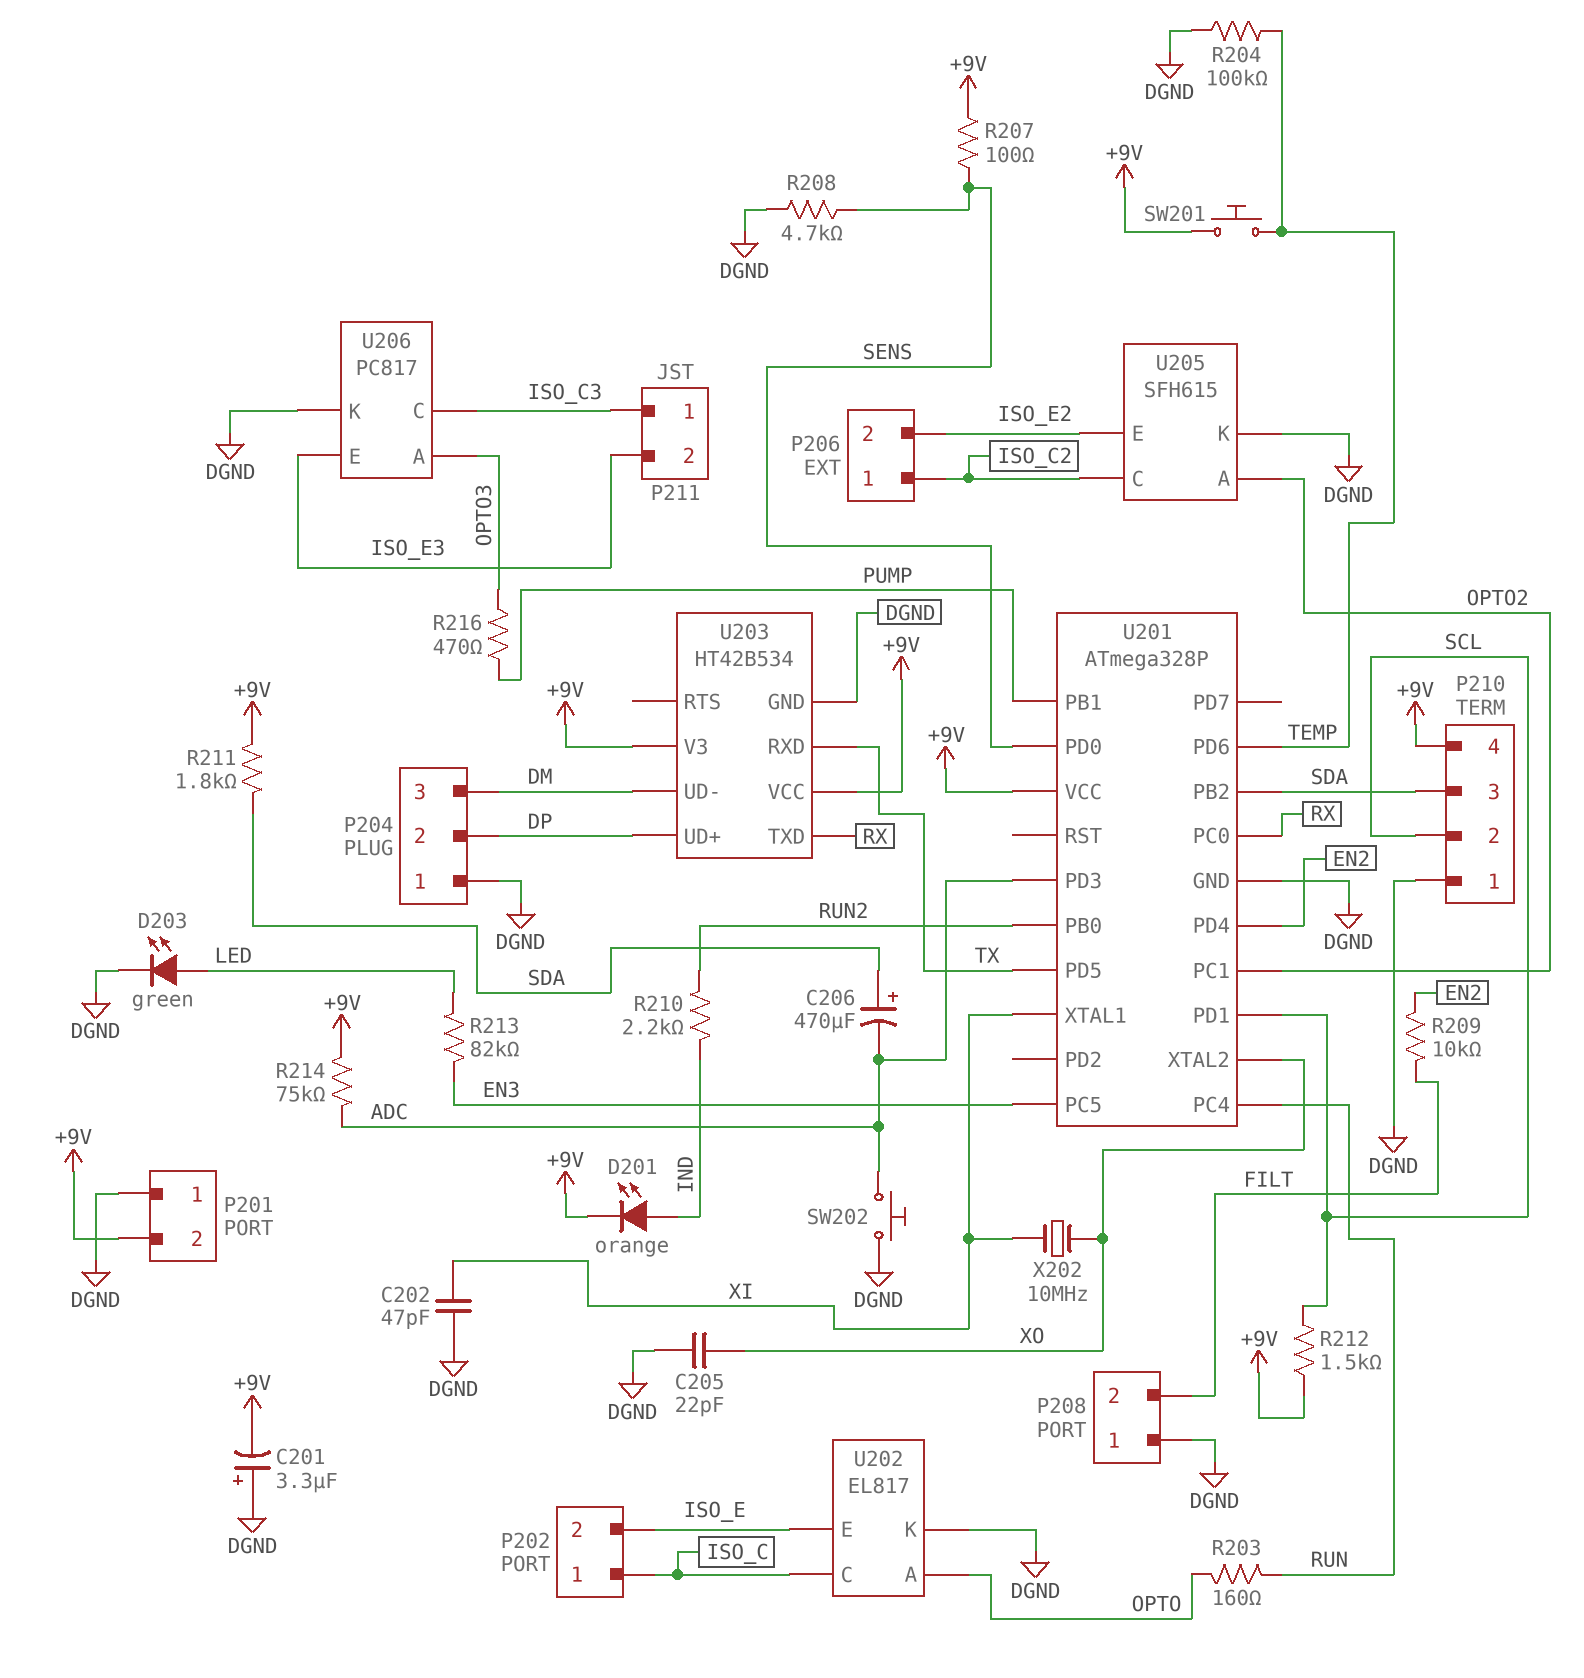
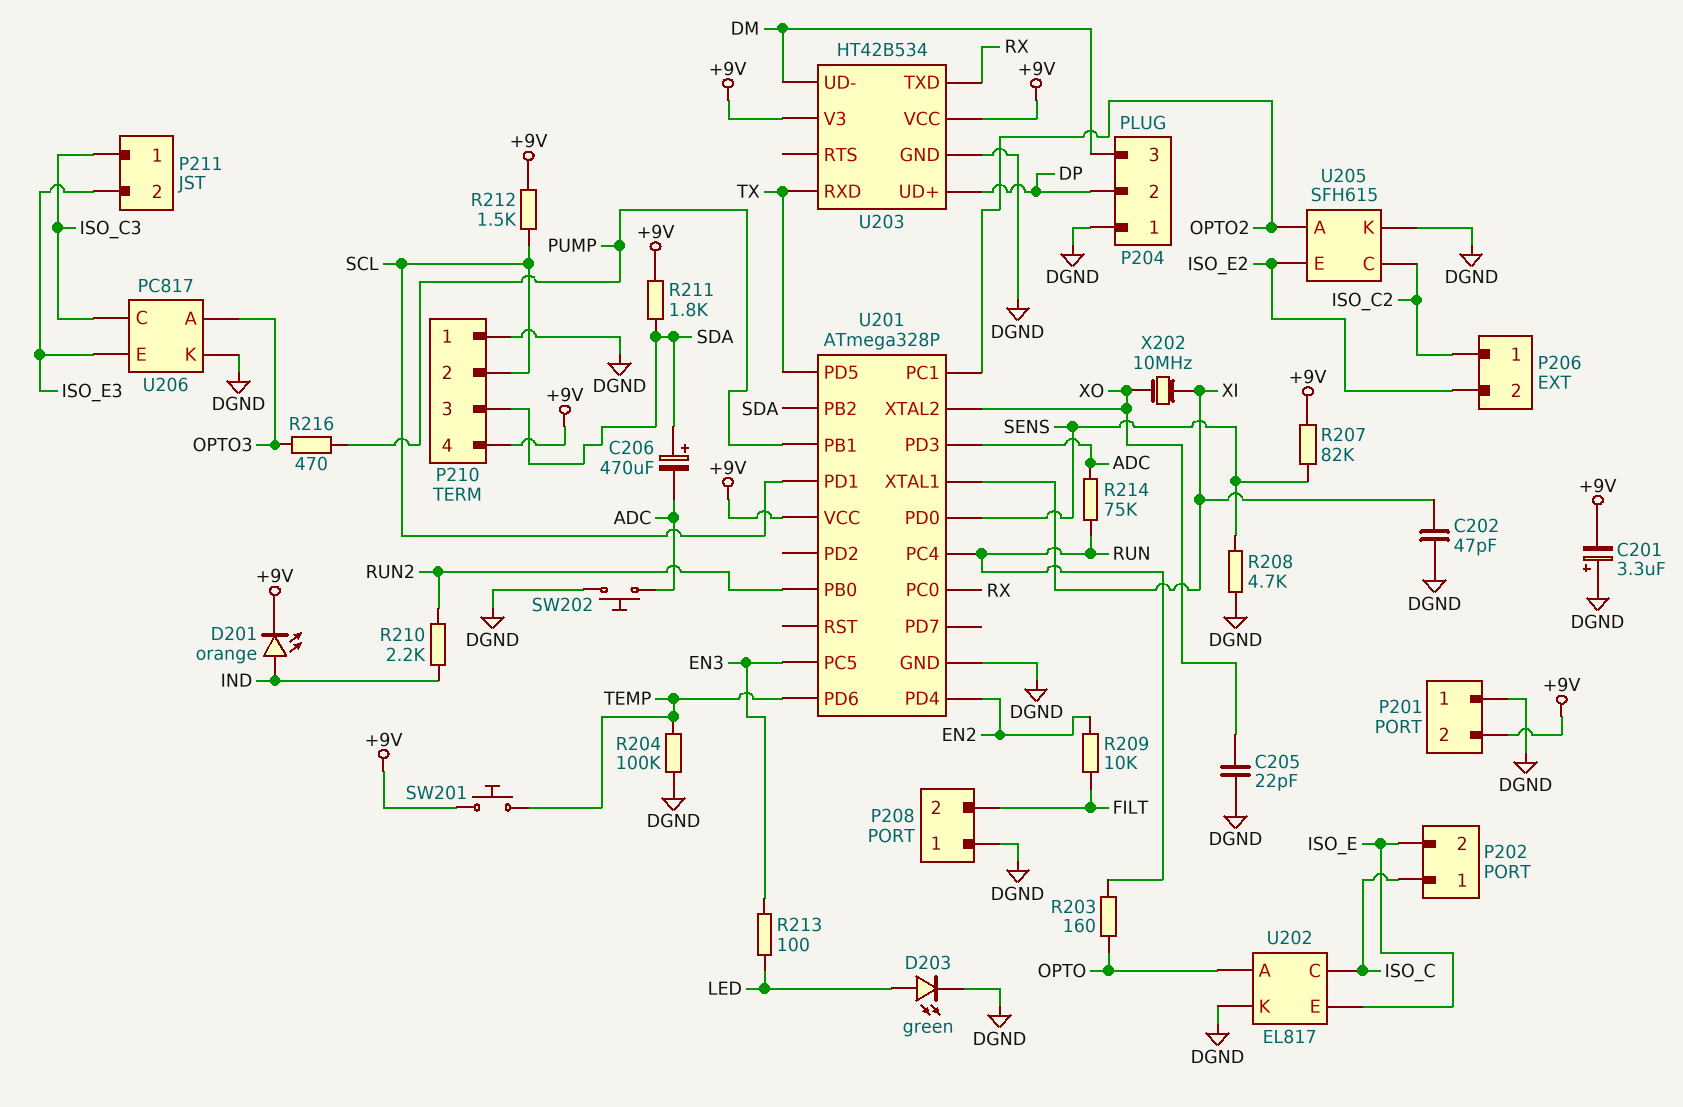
R207: 100 (+9V, SENS) -> 82k (+9V, SENS)
R213: 82k (EN3, LED) -> 100 (EN3, LED)
R214: 75k (+9V, ADC) -> 75k (ADC, RUN)

